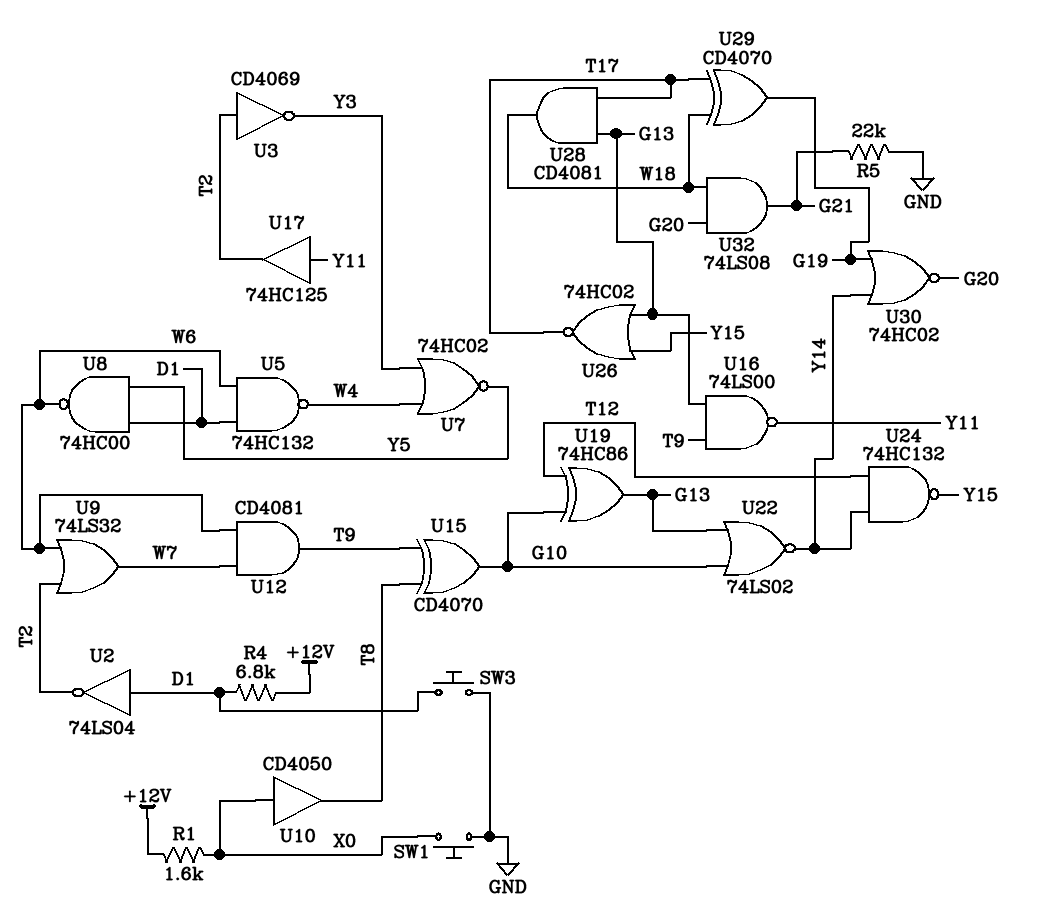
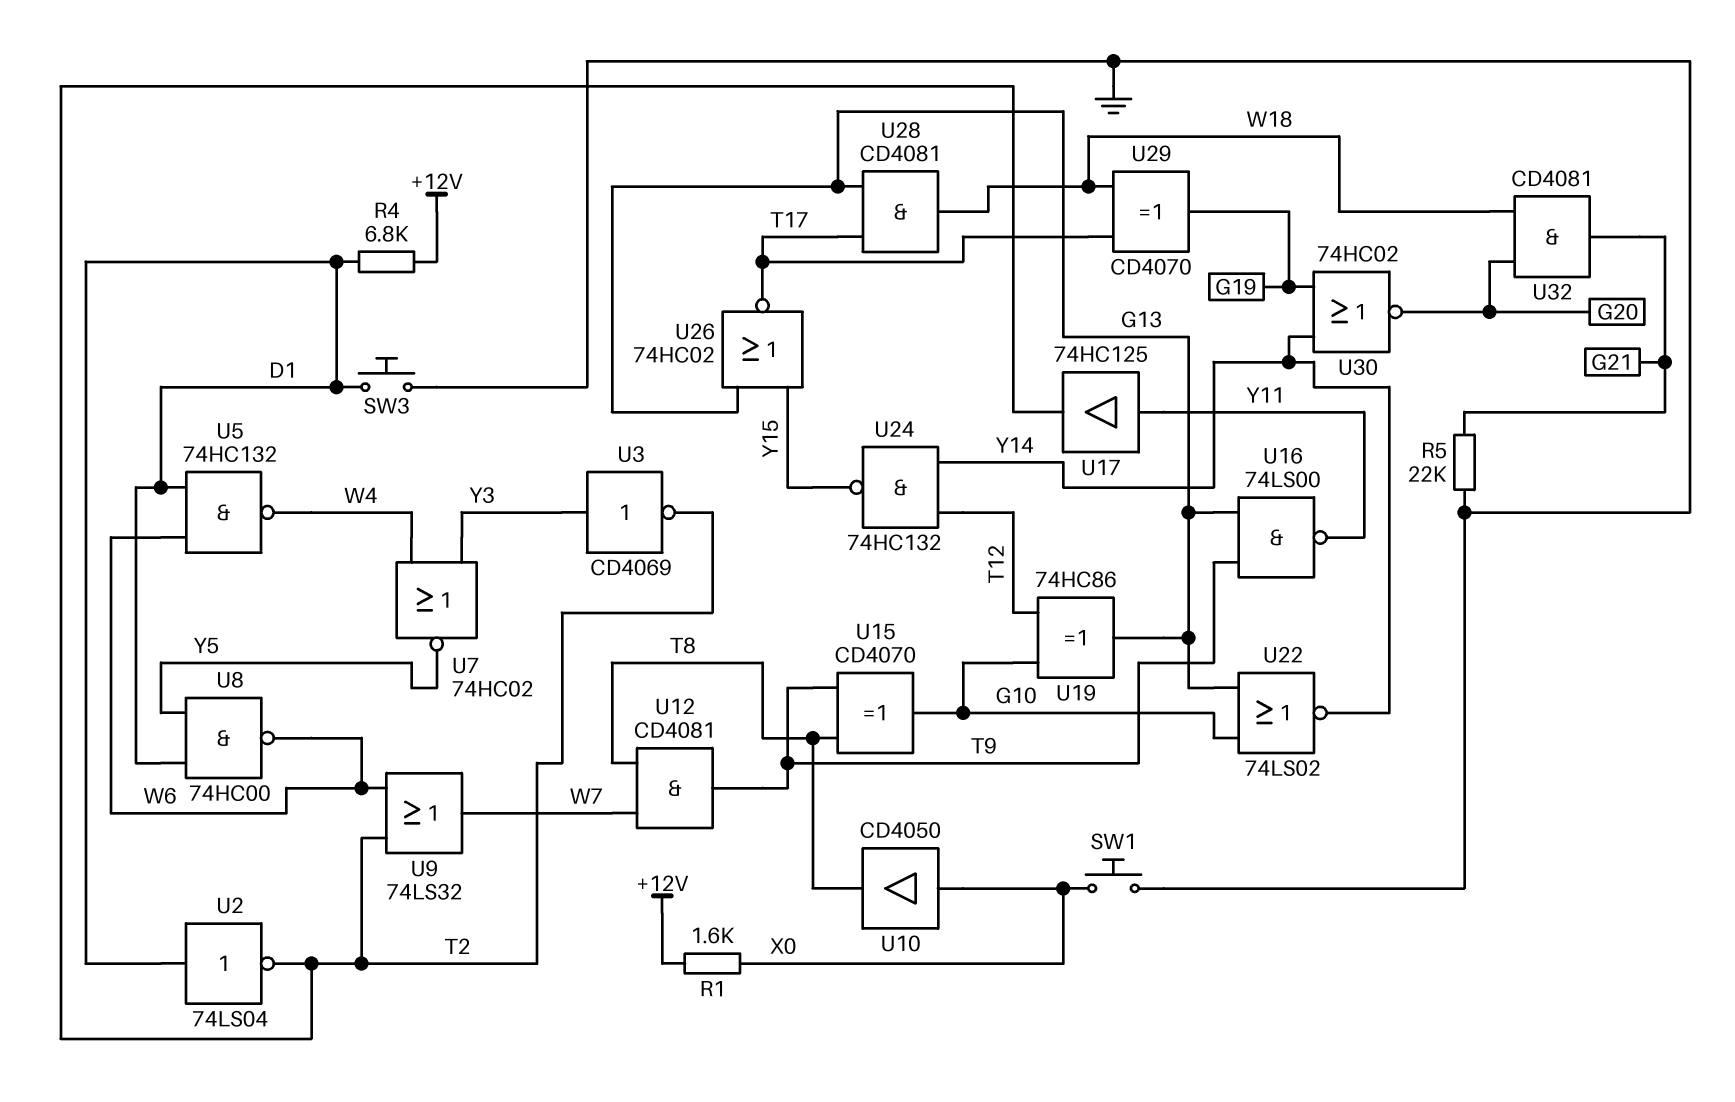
U3: NOT CD4069 (in T2, out Y3) -> NOT CD4069 (in Y3, out T2)
U12: AND CD4081 (in W6, in W7, out T9) -> AND CD4081 (in T8, in W7, out T9)
U32: AND 74LS08 (in G20, in W18, out G21) -> AND CD4081 (in G20, in W18, out G21)

